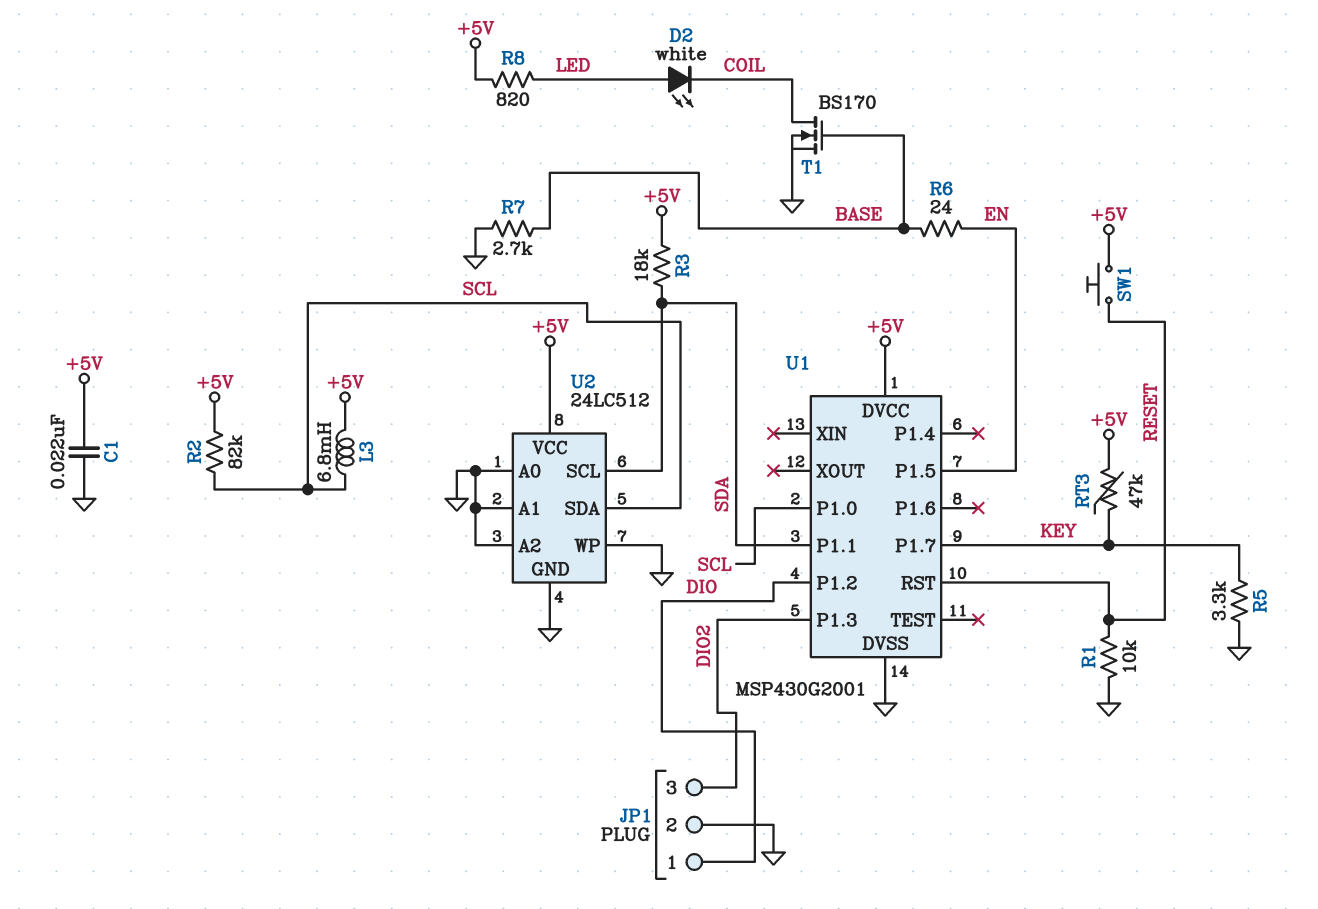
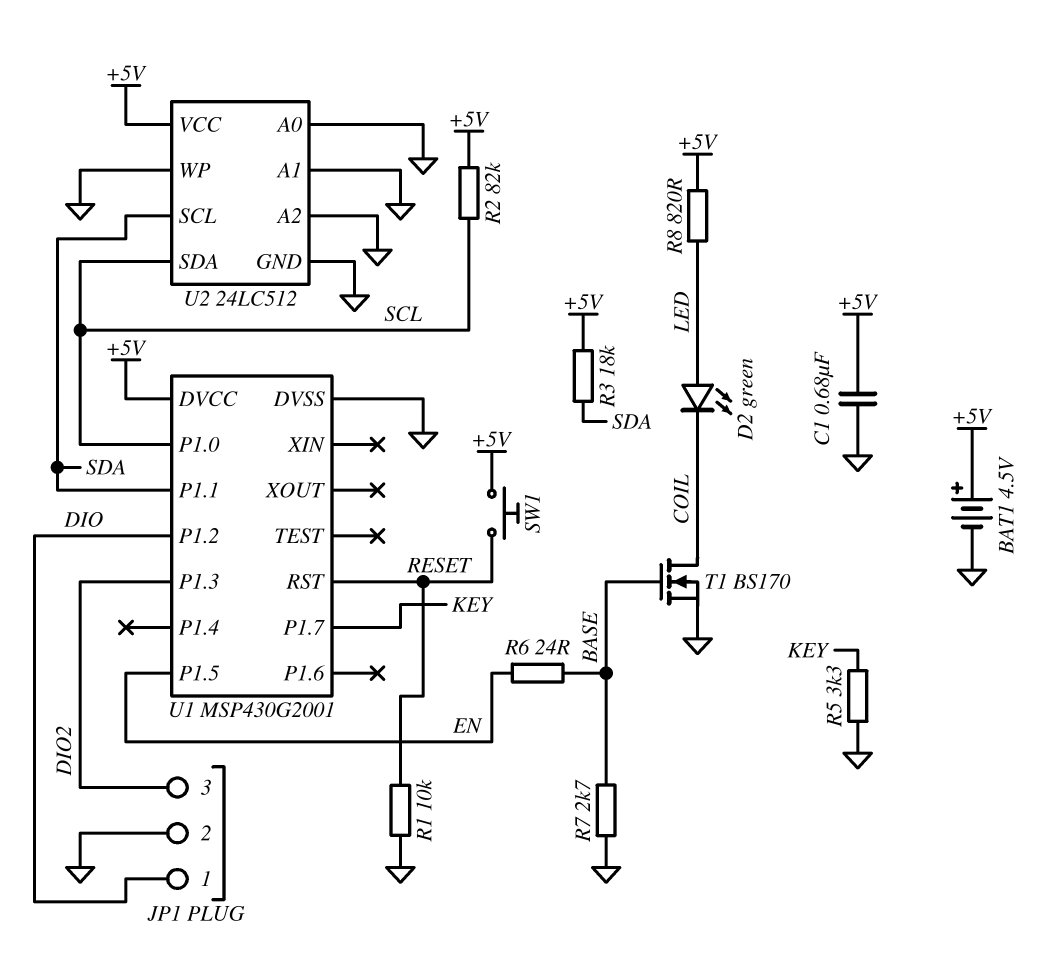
BAT1: none -> 4.5V (plus +5V, minus GND)
C1: 22nF (+5V, GND) -> 680nF (+5V, GND)
D2: LED white (A LED, K COIL) -> LED green (A LED, K COIL)
L3: 6.8mH (+5V, SCL) -> none
RT3: 47k (+5V, KEY) -> none

